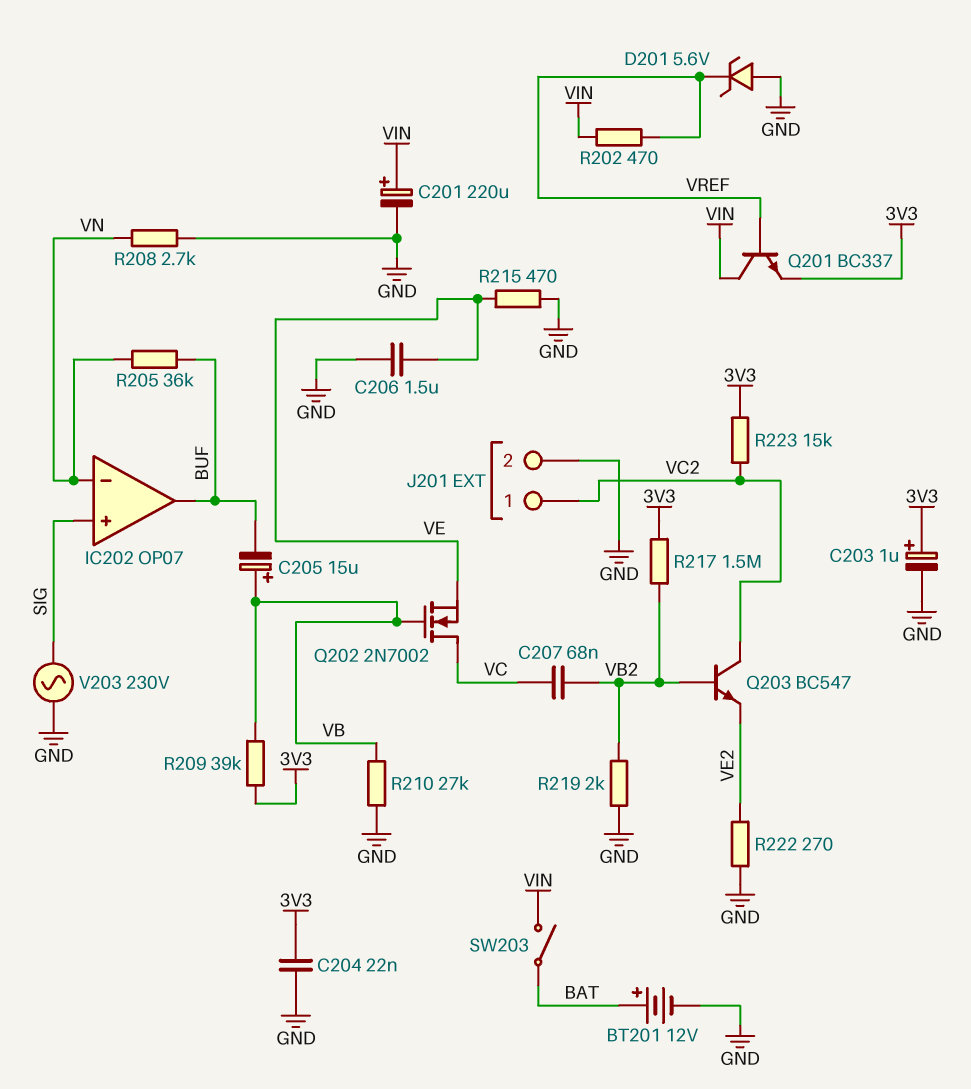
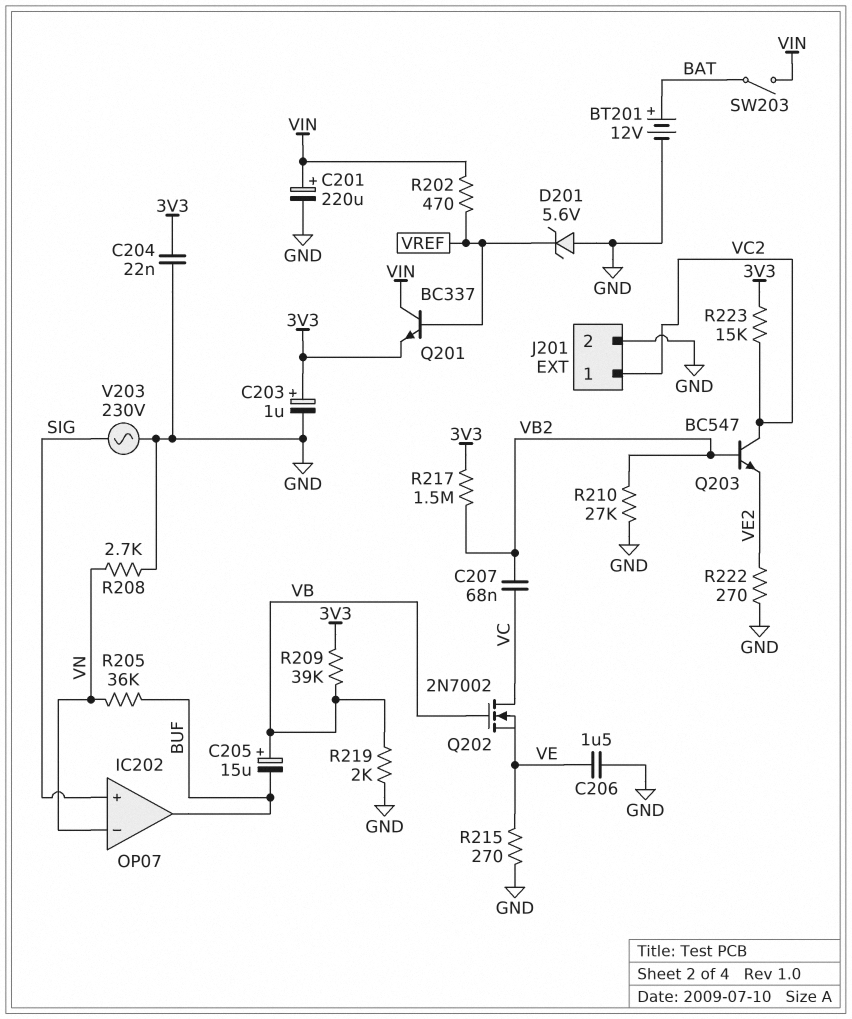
R210: 27k (GND, VB) -> 27k (GND, VB2)
R215: 470 (GND, VE) -> 270 (GND, VE)
R219: 2k (GND, VB2) -> 2k (GND, VB)

